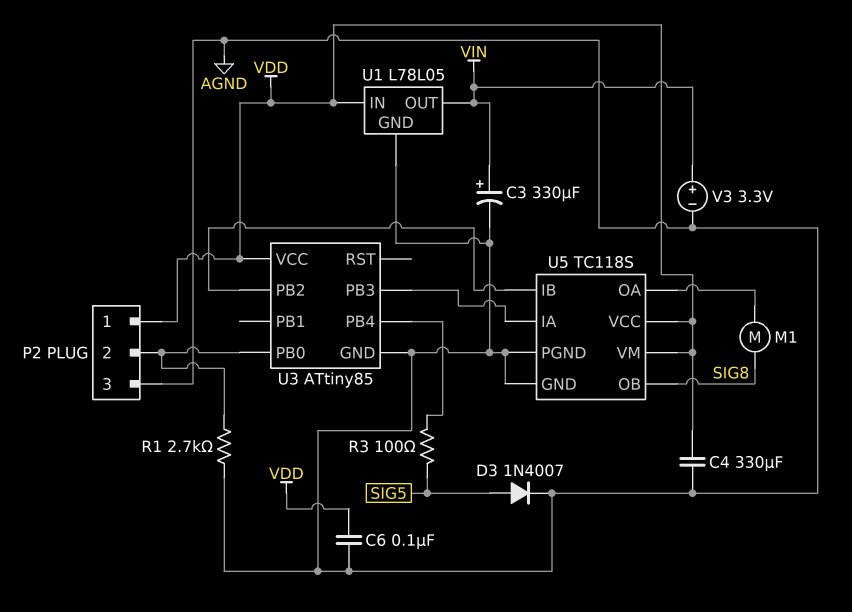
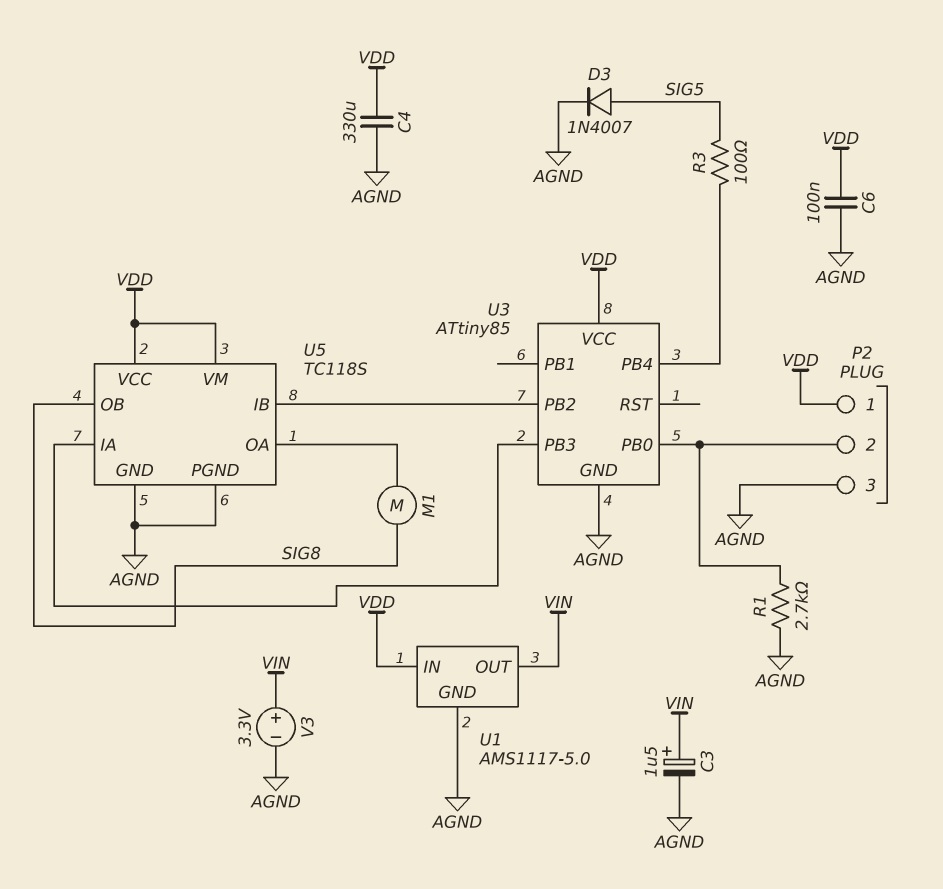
C3: 330uF (plus VIN, minus AGND) -> 1.5uF (plus VIN, minus AGND)
U1: L78L05 -> AMS1117-5.0

